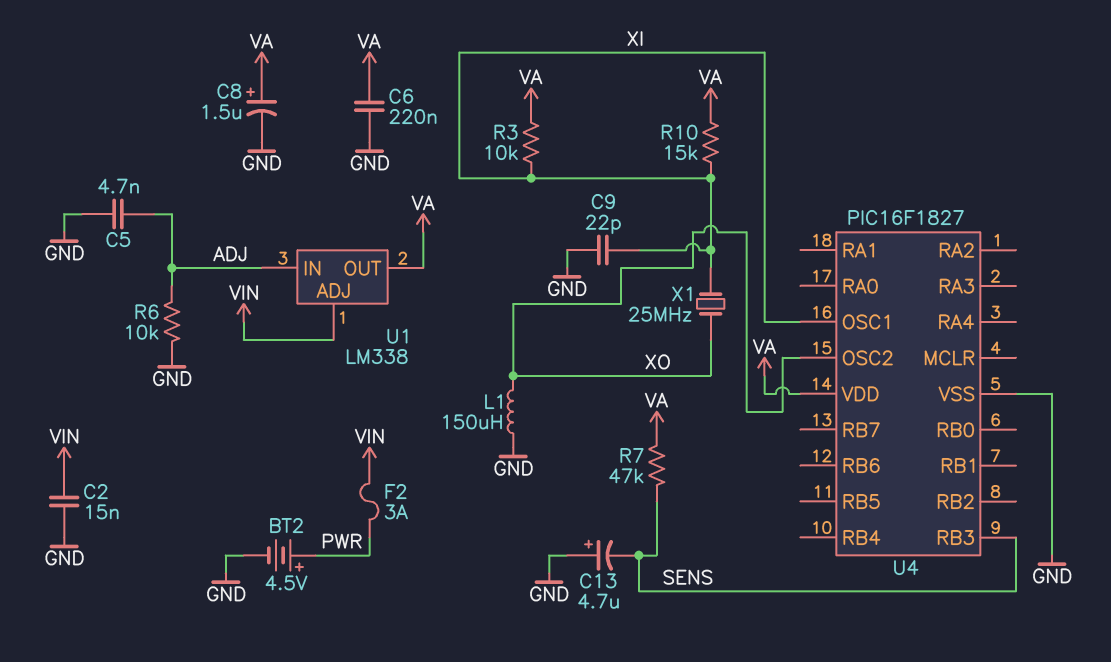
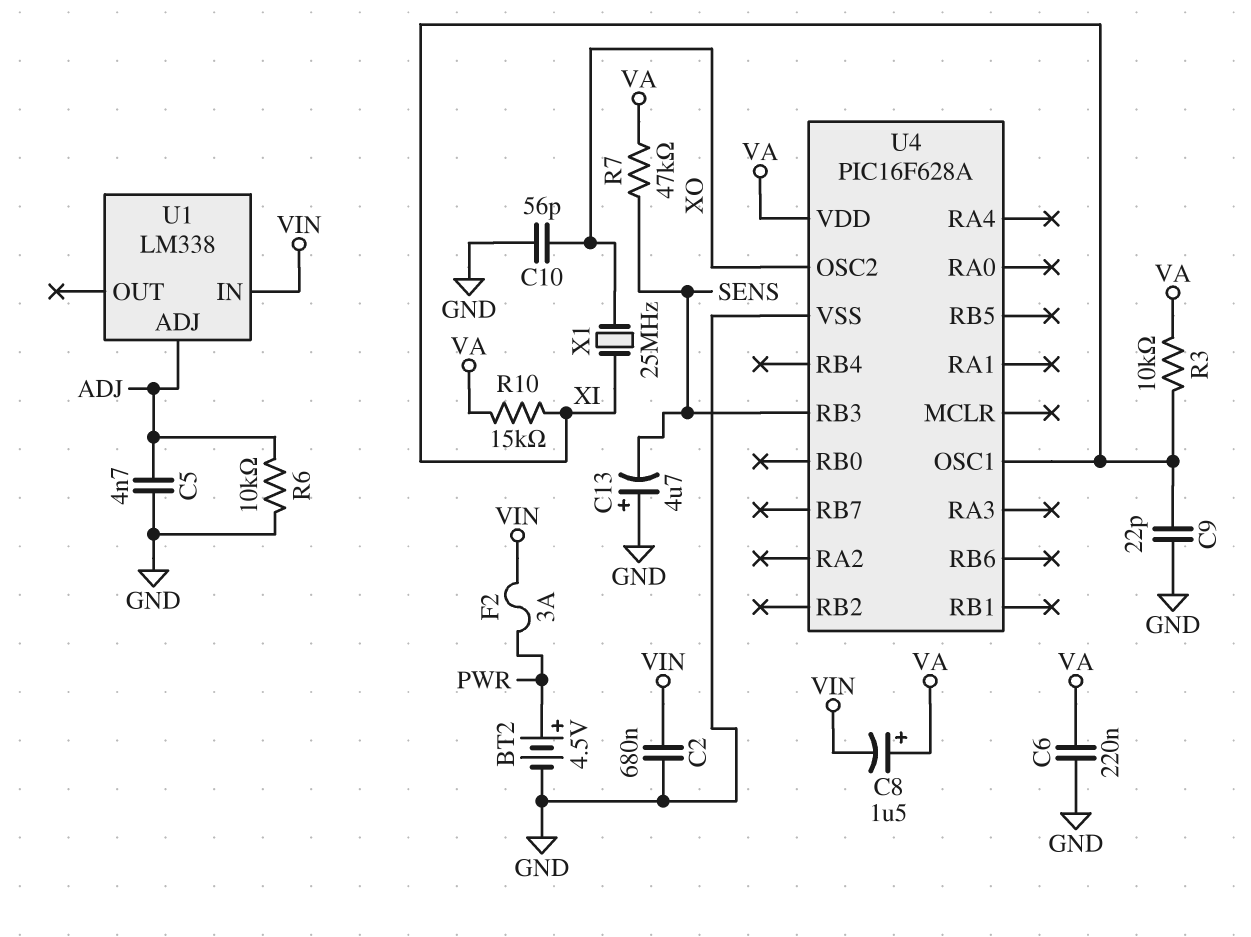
C2: 15nF (GND, VIN) -> 680nF (GND, VIN)
C8: 1.5uF (plus VA, minus GND) -> 1.5uF (plus VA, minus VIN)
C10: none -> 56pF (GND, XO)
L1: 150uH (GND, XO) -> none
U1 pin ADJ: VIN -> ADJ
U1 pin IN: ADJ -> VIN
U1 pin OUT: VA -> none
U4: PIC16F1827 -> PIC16F628A

